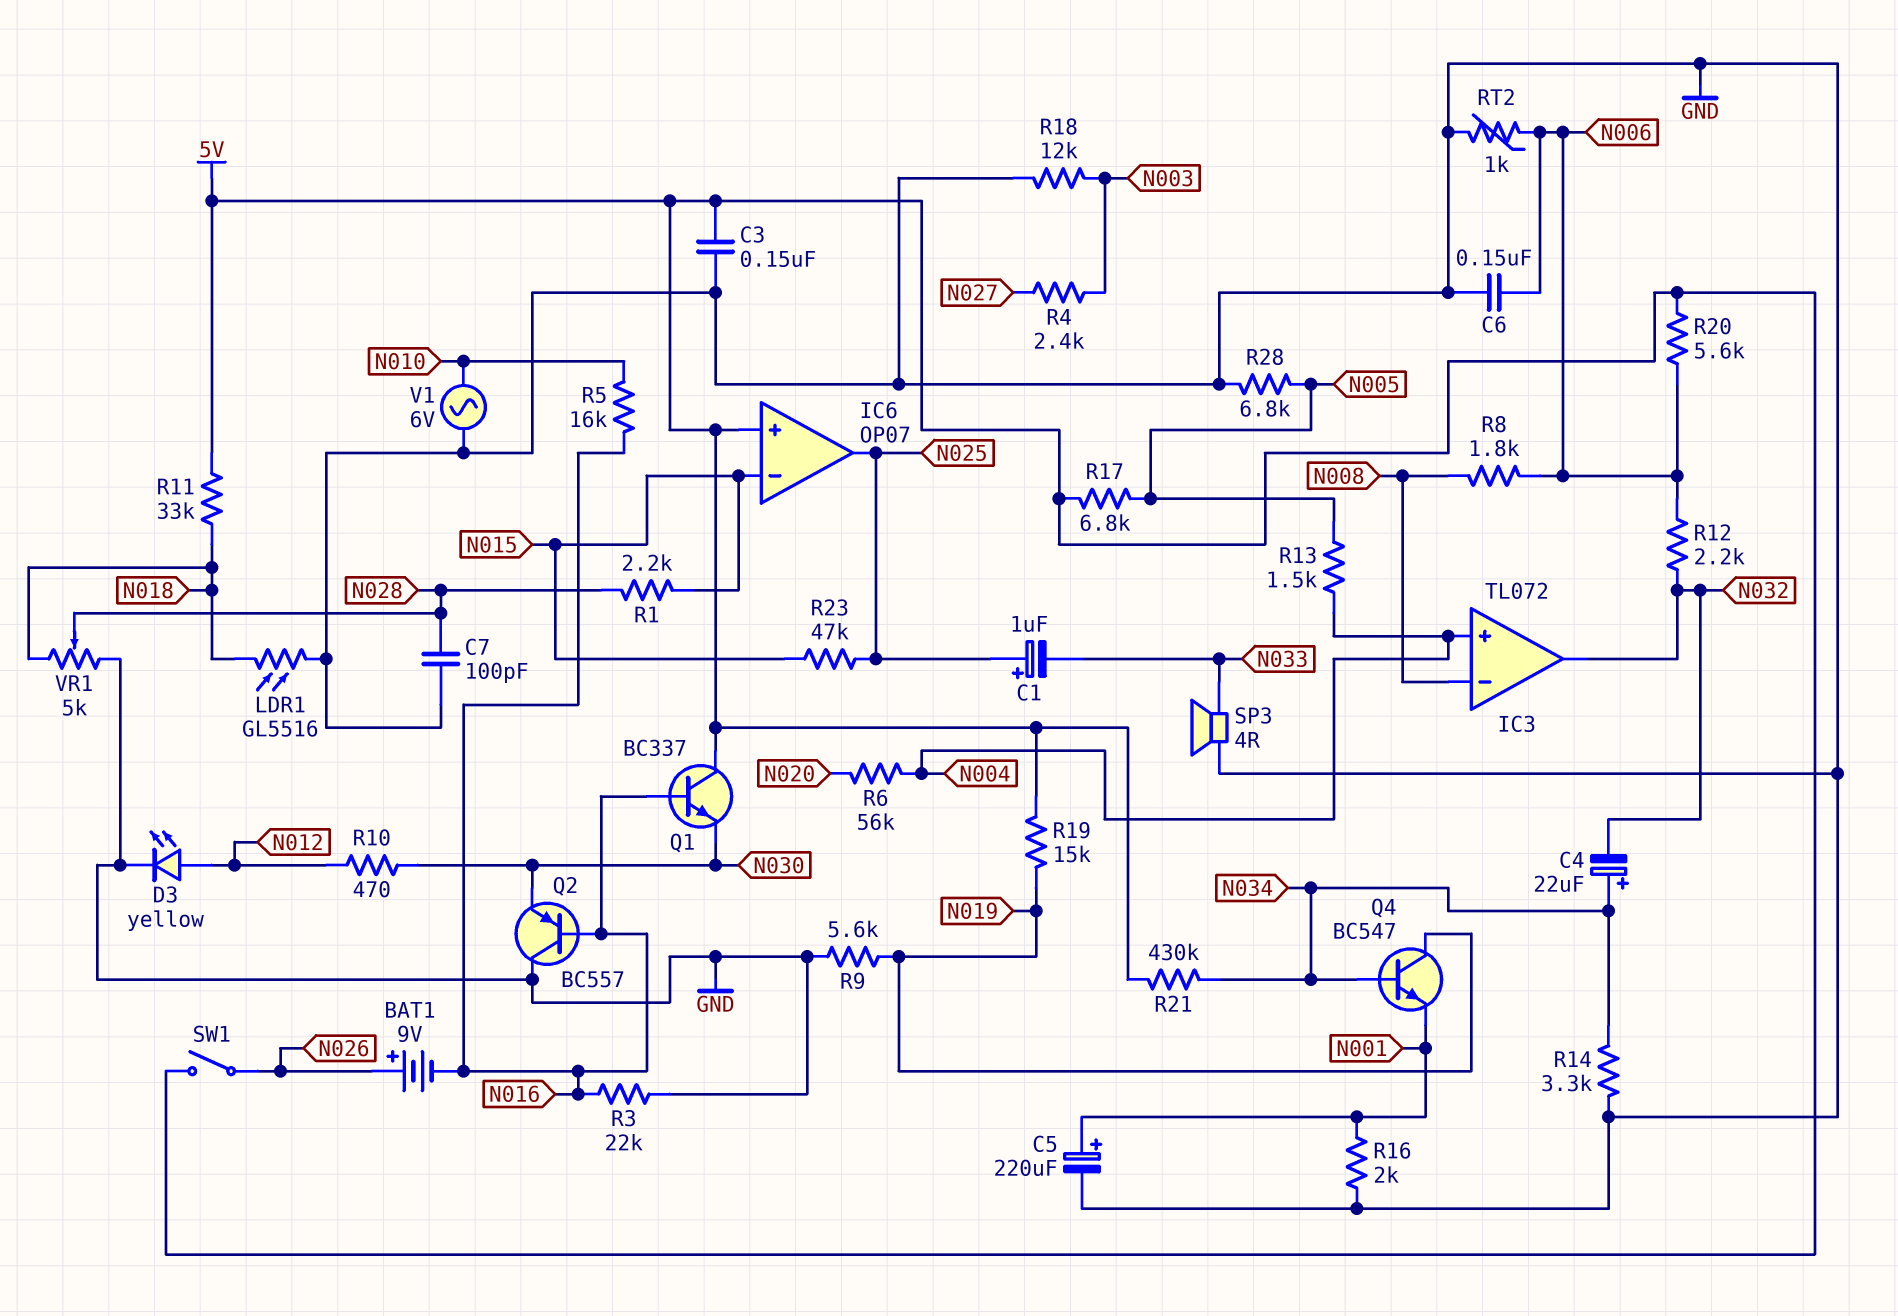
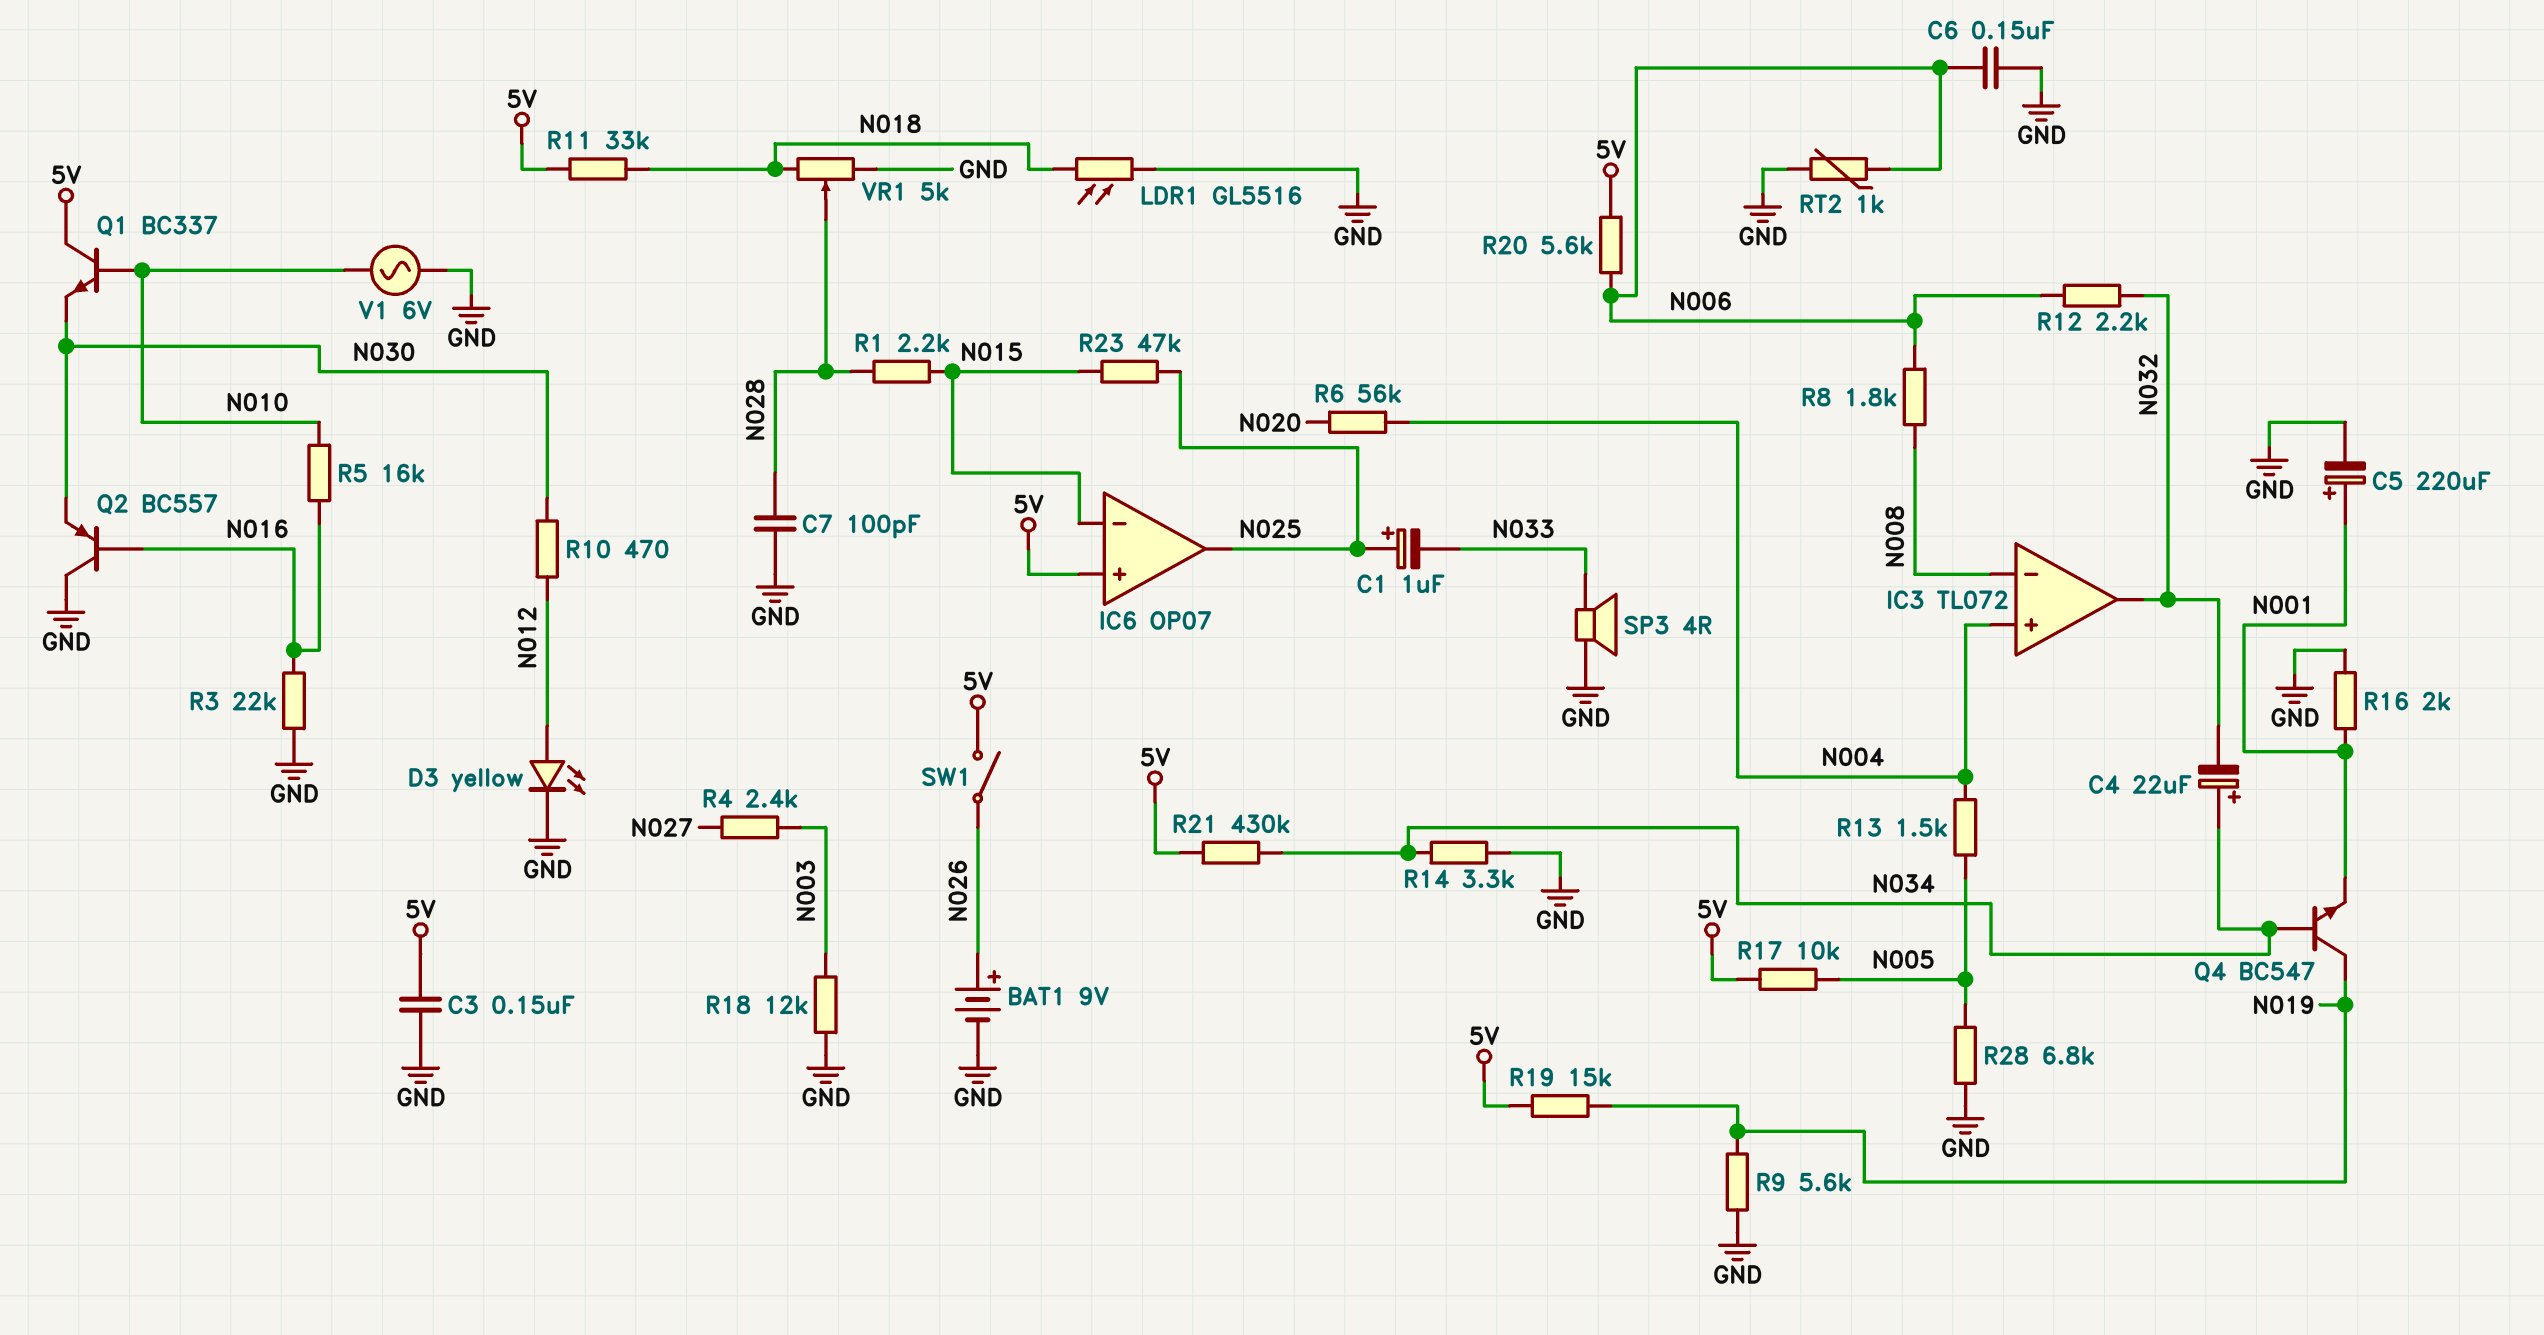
BAT1: 9V (plus N026, minus N016) -> 9V (plus N026, minus GND)
Q1: NPN BC337 (B N016, C 5V, E N030) -> NPN BC337 (B N010, C 5V, E N030)
R17: 6.8k (5V, N005) -> 10k (5V, N005)

